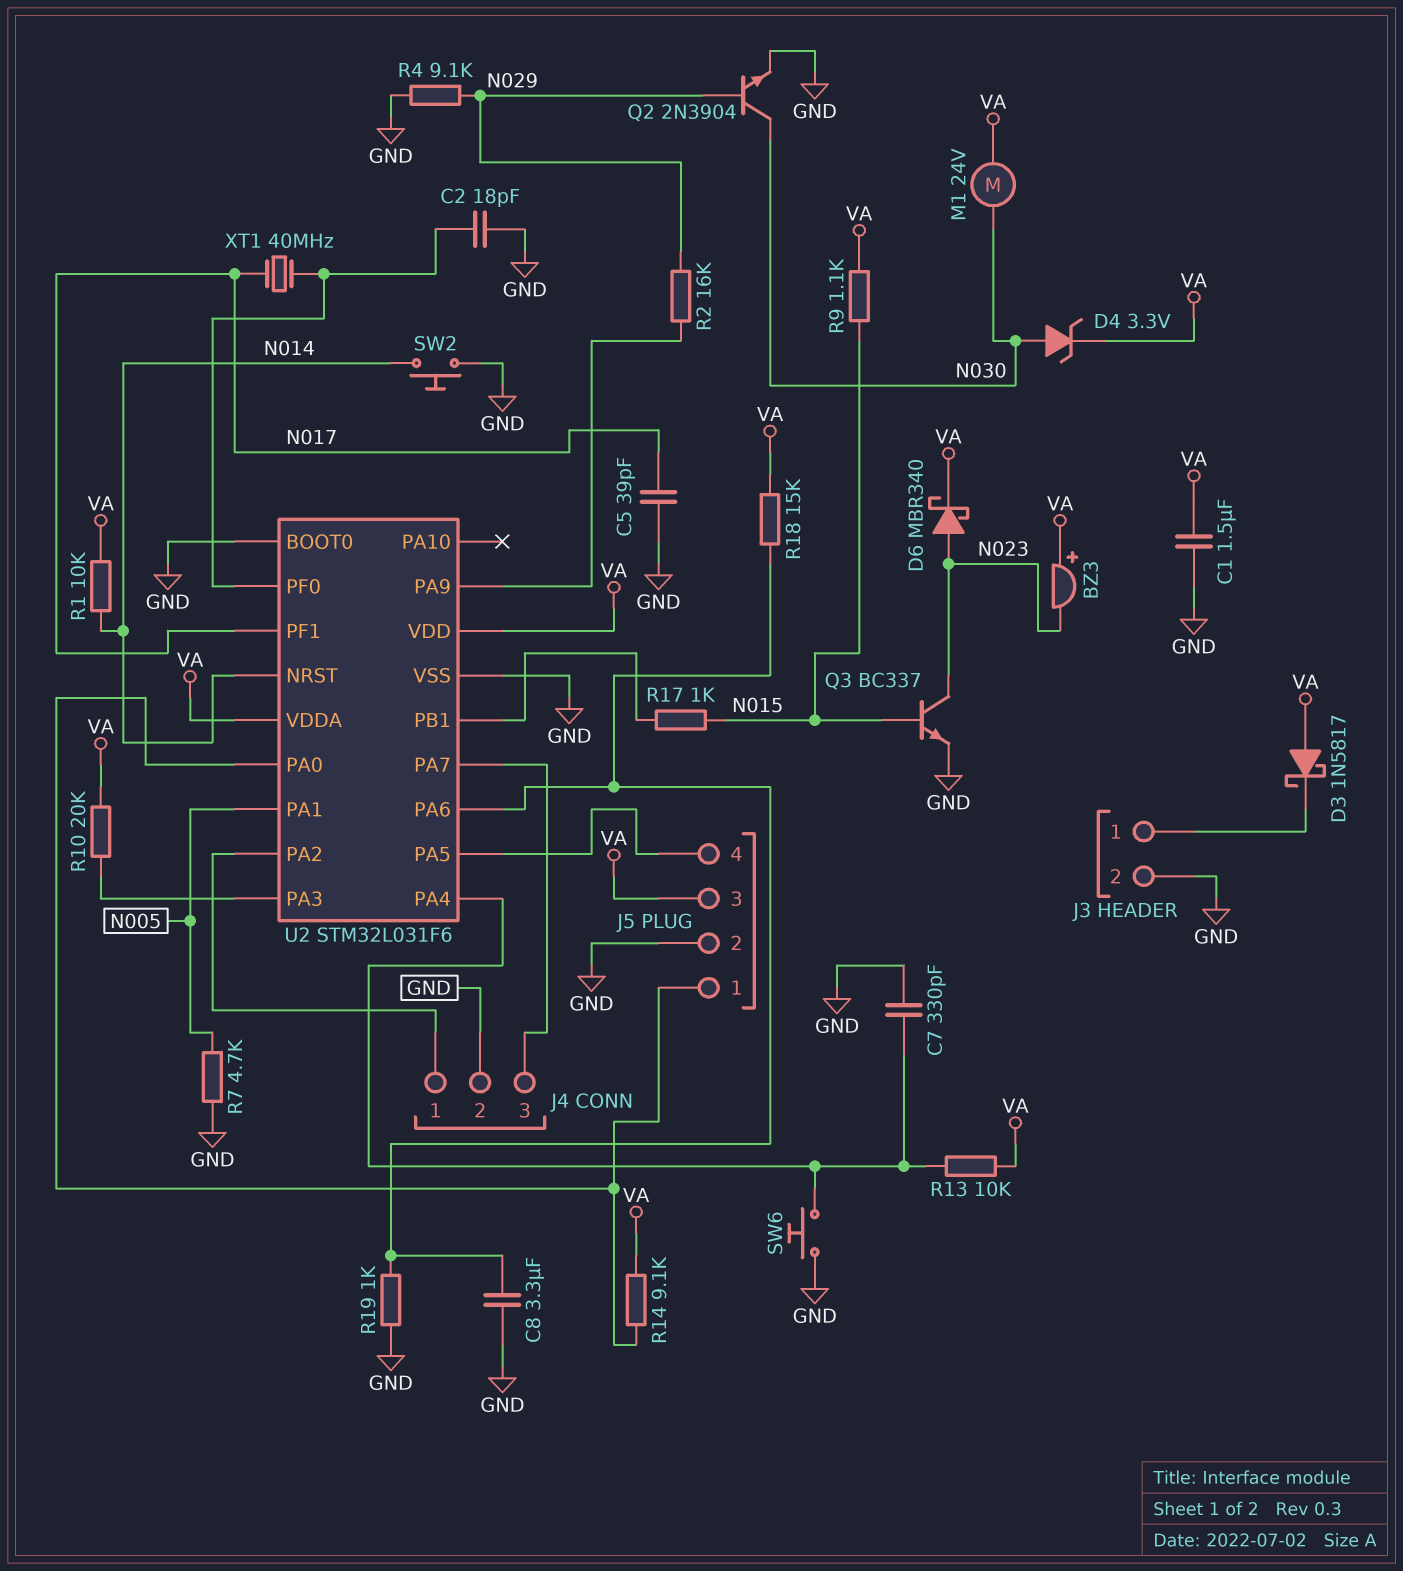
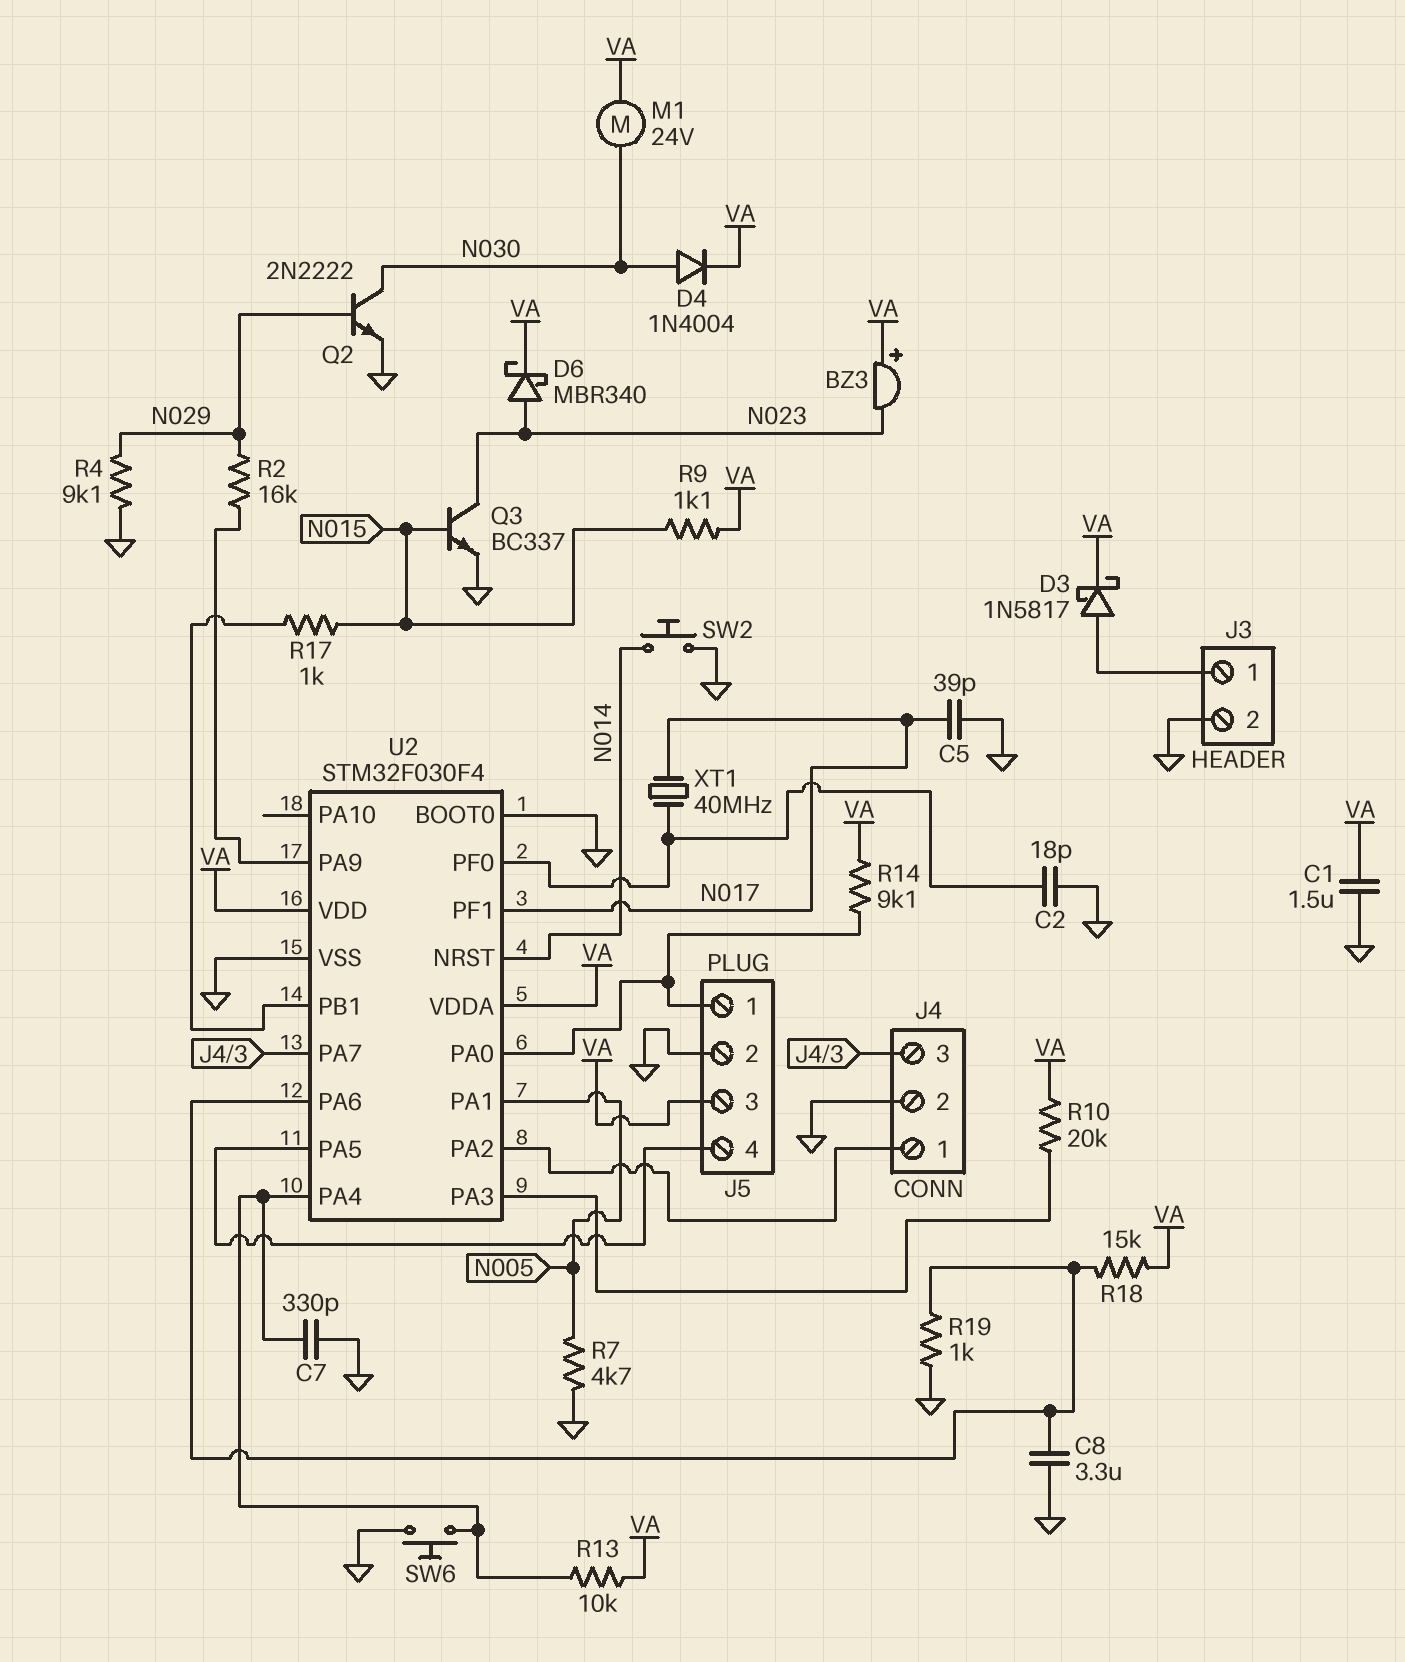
D3: schottky 1N5817 (A VA, K J3/1) -> schottky 1N5817 (A J3/1, K VA)
D4: zener 3.3V (A N030, K VA) -> diode 1N4004 (A N030, K VA)
Q2: NPN 2N3904 (B N029, C N030, E GND) -> NPN 2N2222 (B N029, C N030, E GND)
R1: 10k (N014, VA) -> none
U2: STM32L031F6 -> STM32F030F4

